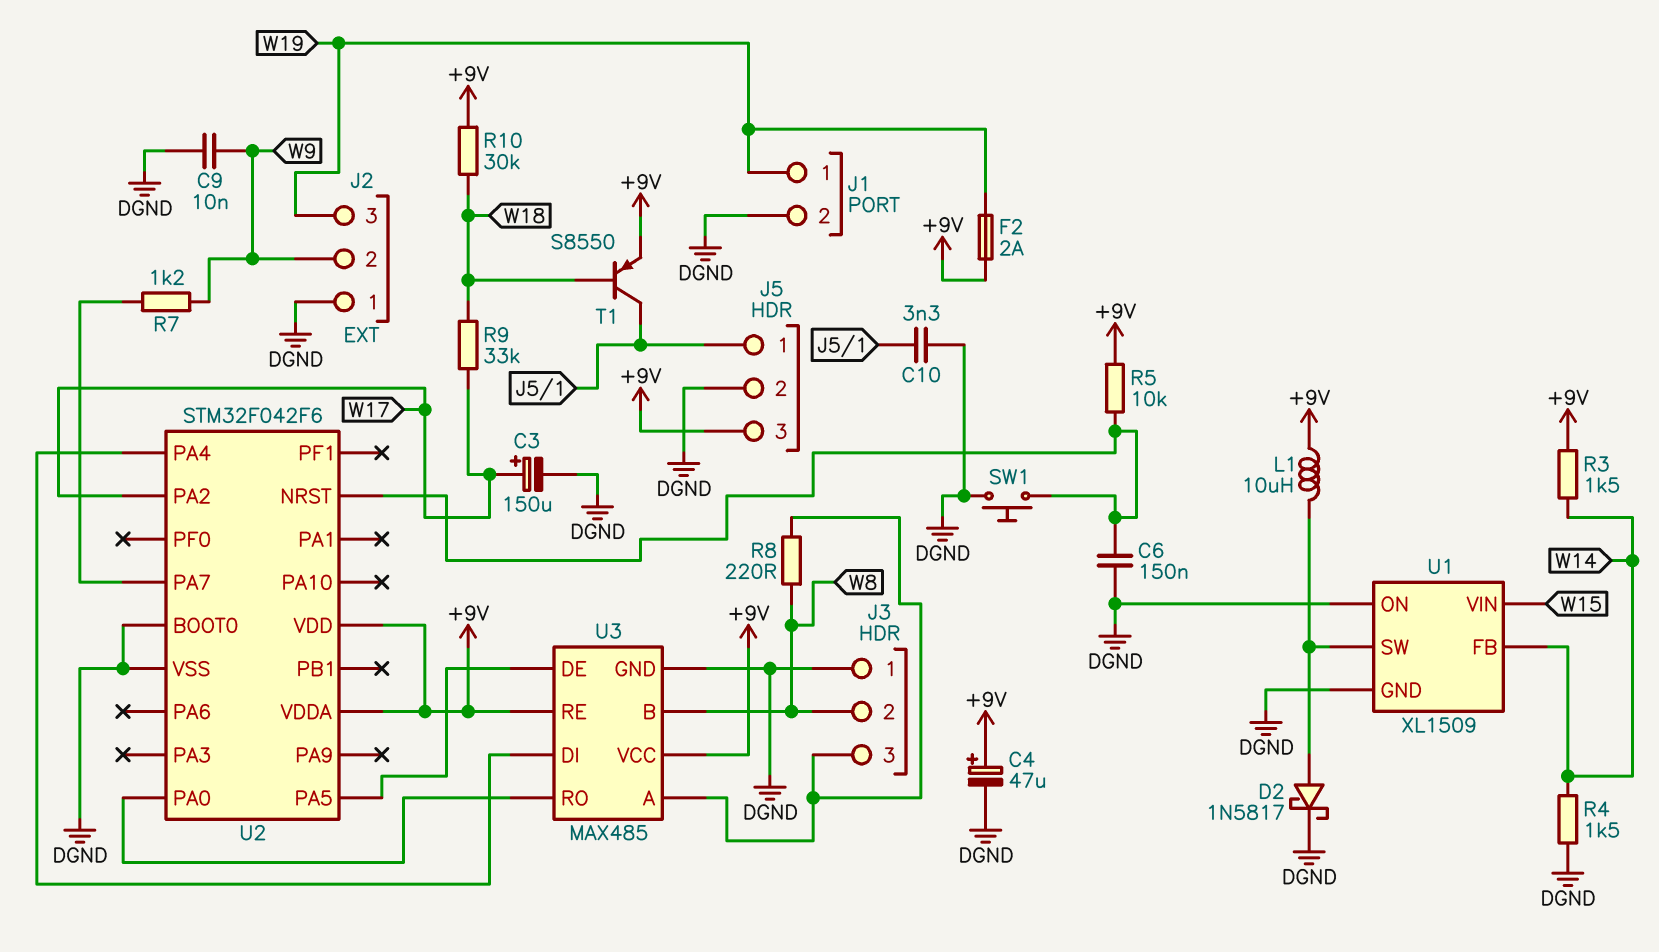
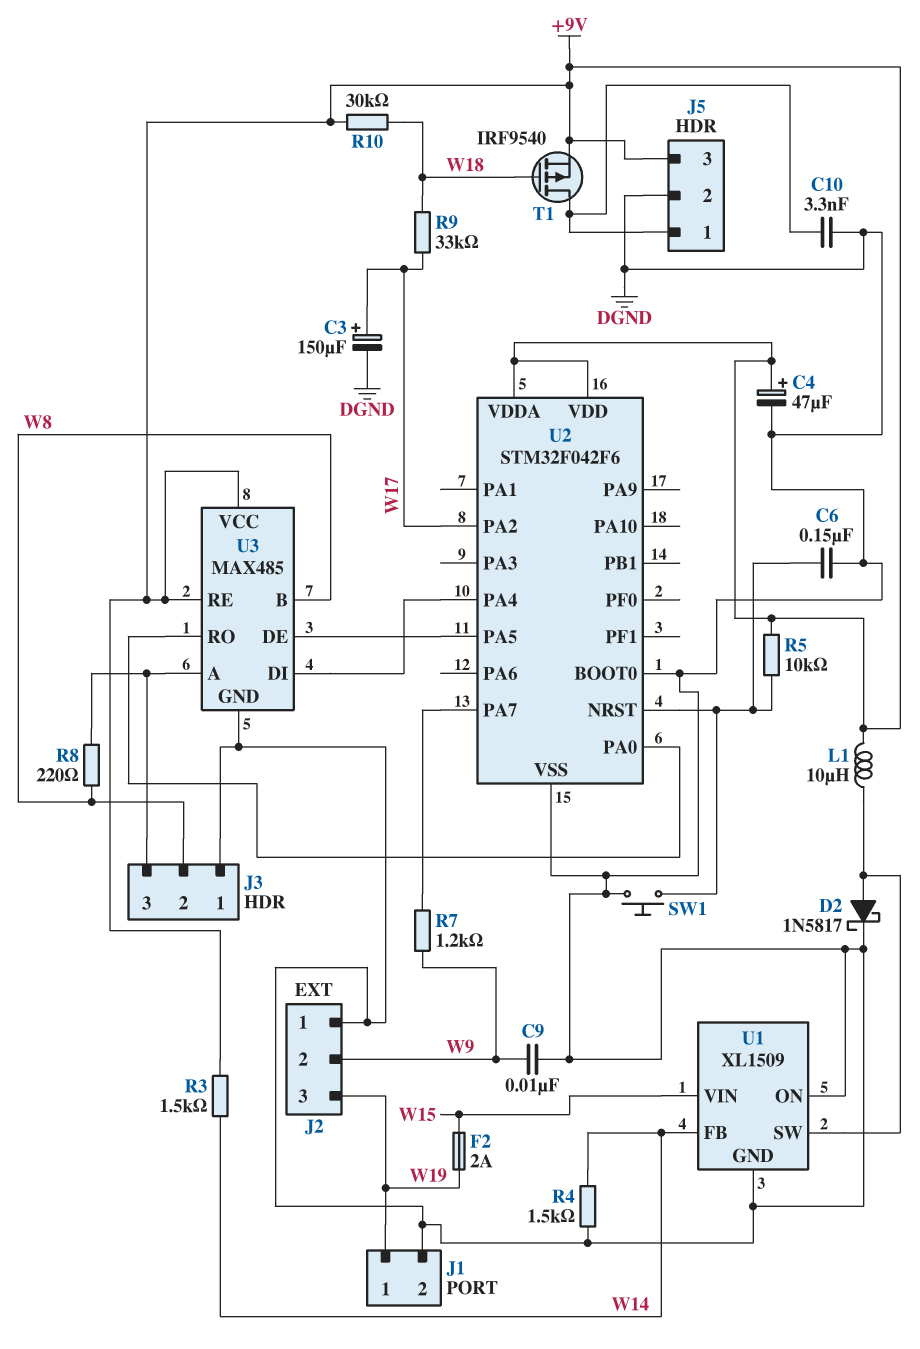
F2: 2A (+9V, W19) -> 2A (W15, W19)
T1: PNP S8550 (B W18, C J5/1, E +9V) -> PMOS IRF9540 (G W18, D J5/1, S +9V)

